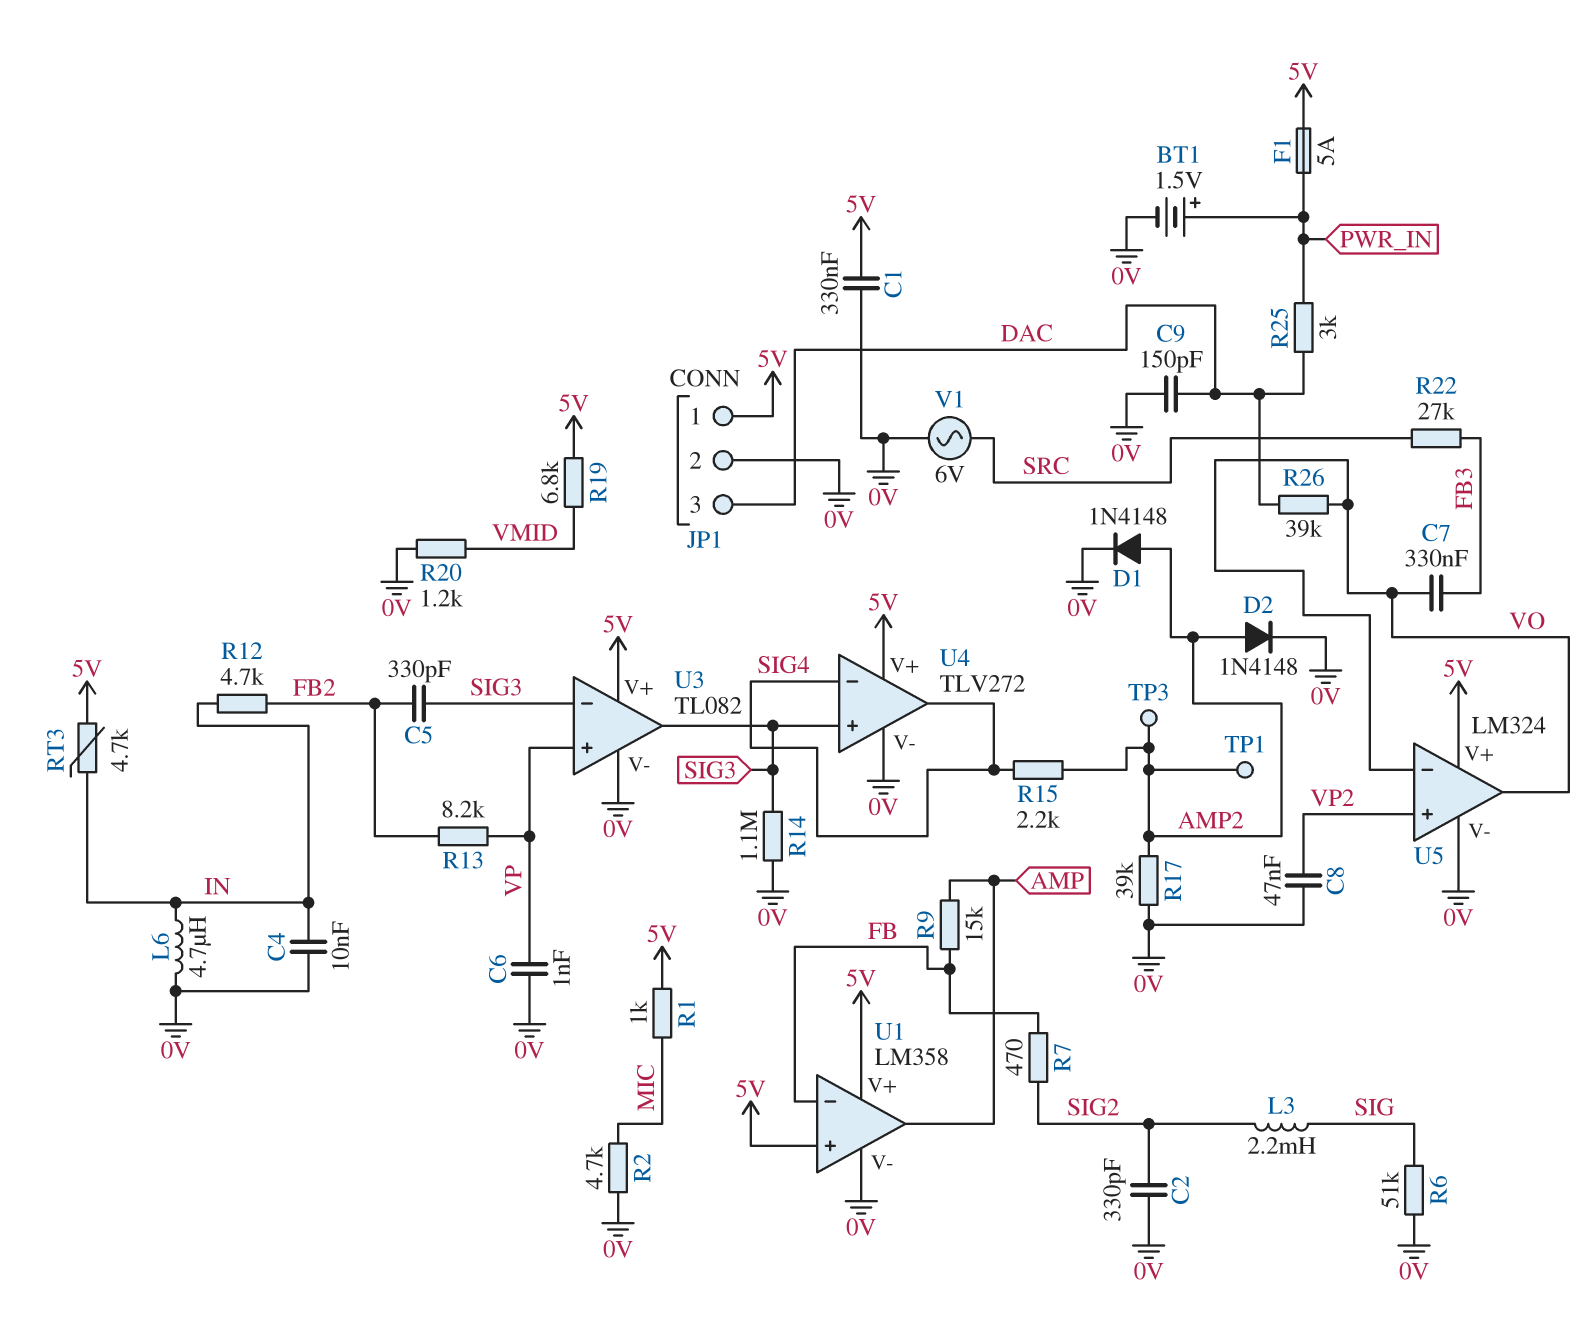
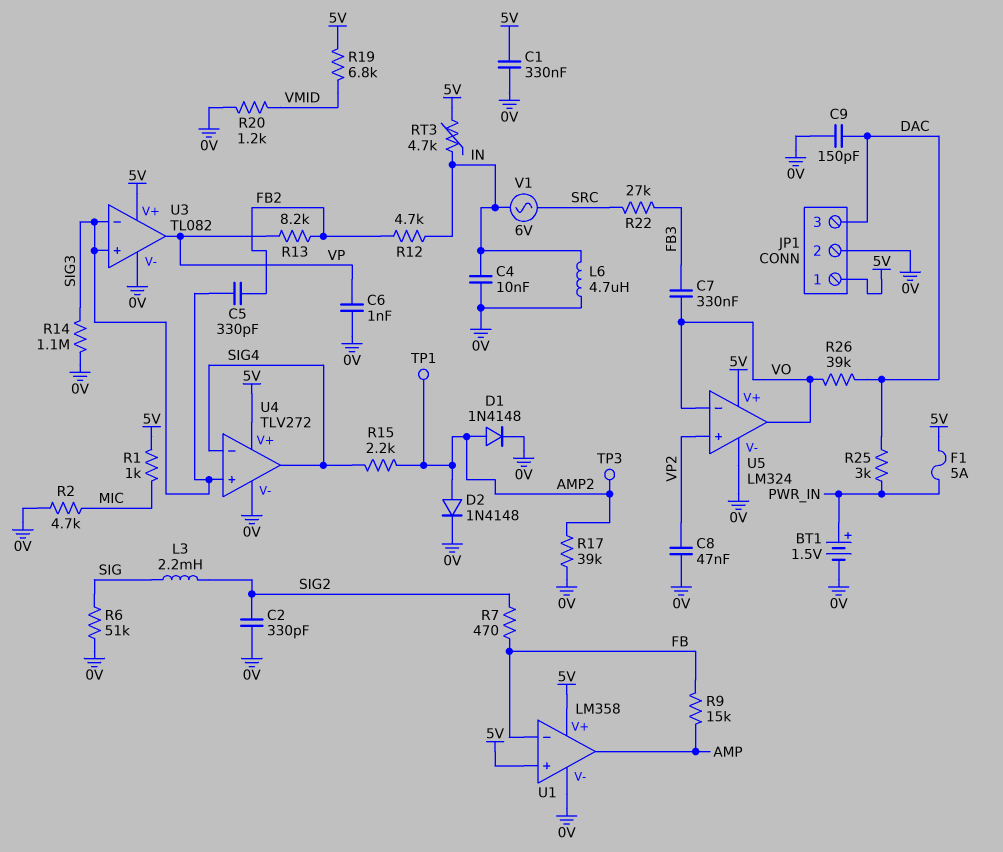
U3 pin in+: VP -> SIG3
U3 pin out: SIG3 -> VP
V1: AC 6V (0V, SRC) -> AC 6V (IN, SRC)

